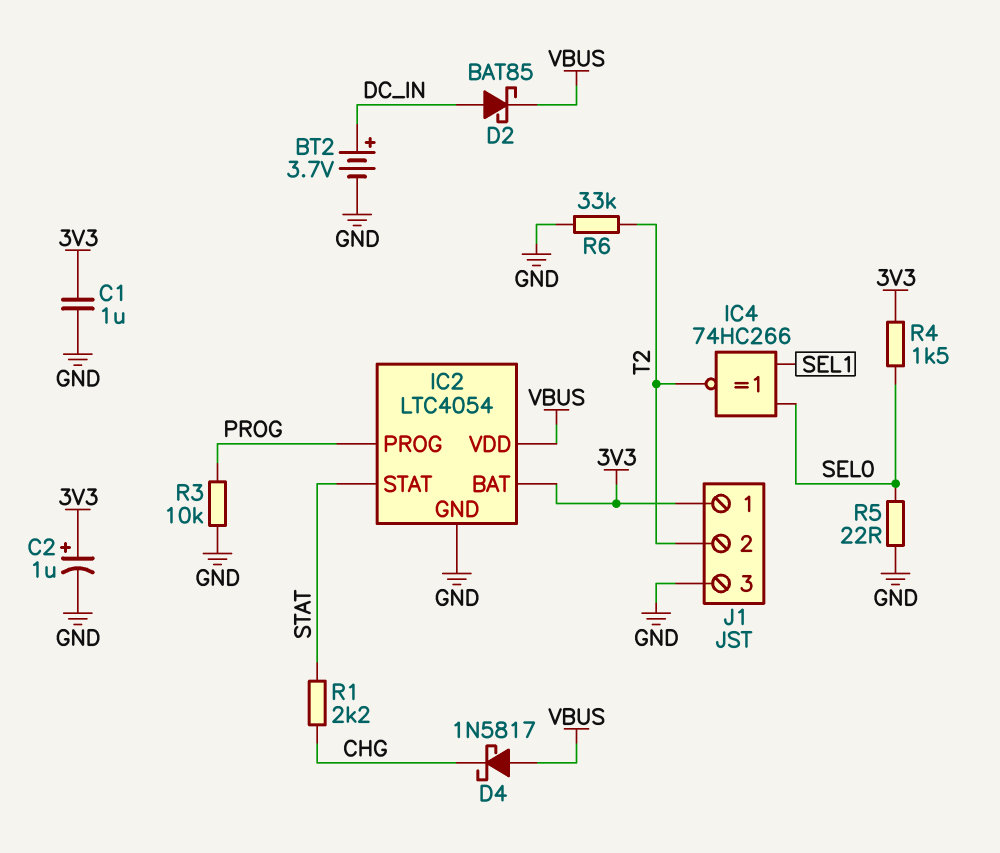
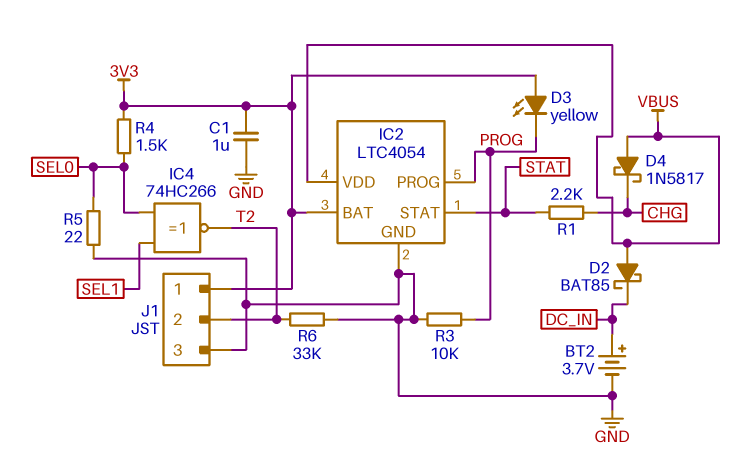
C2: 1uF (plus 3V3, minus GND) -> none
D2: schottky BAT85 (A DC_IN, K VBUS) -> schottky BAT85 (A VBUS, K DC_IN)
D3: none -> LED yellow (A 3V3, K PROG)

